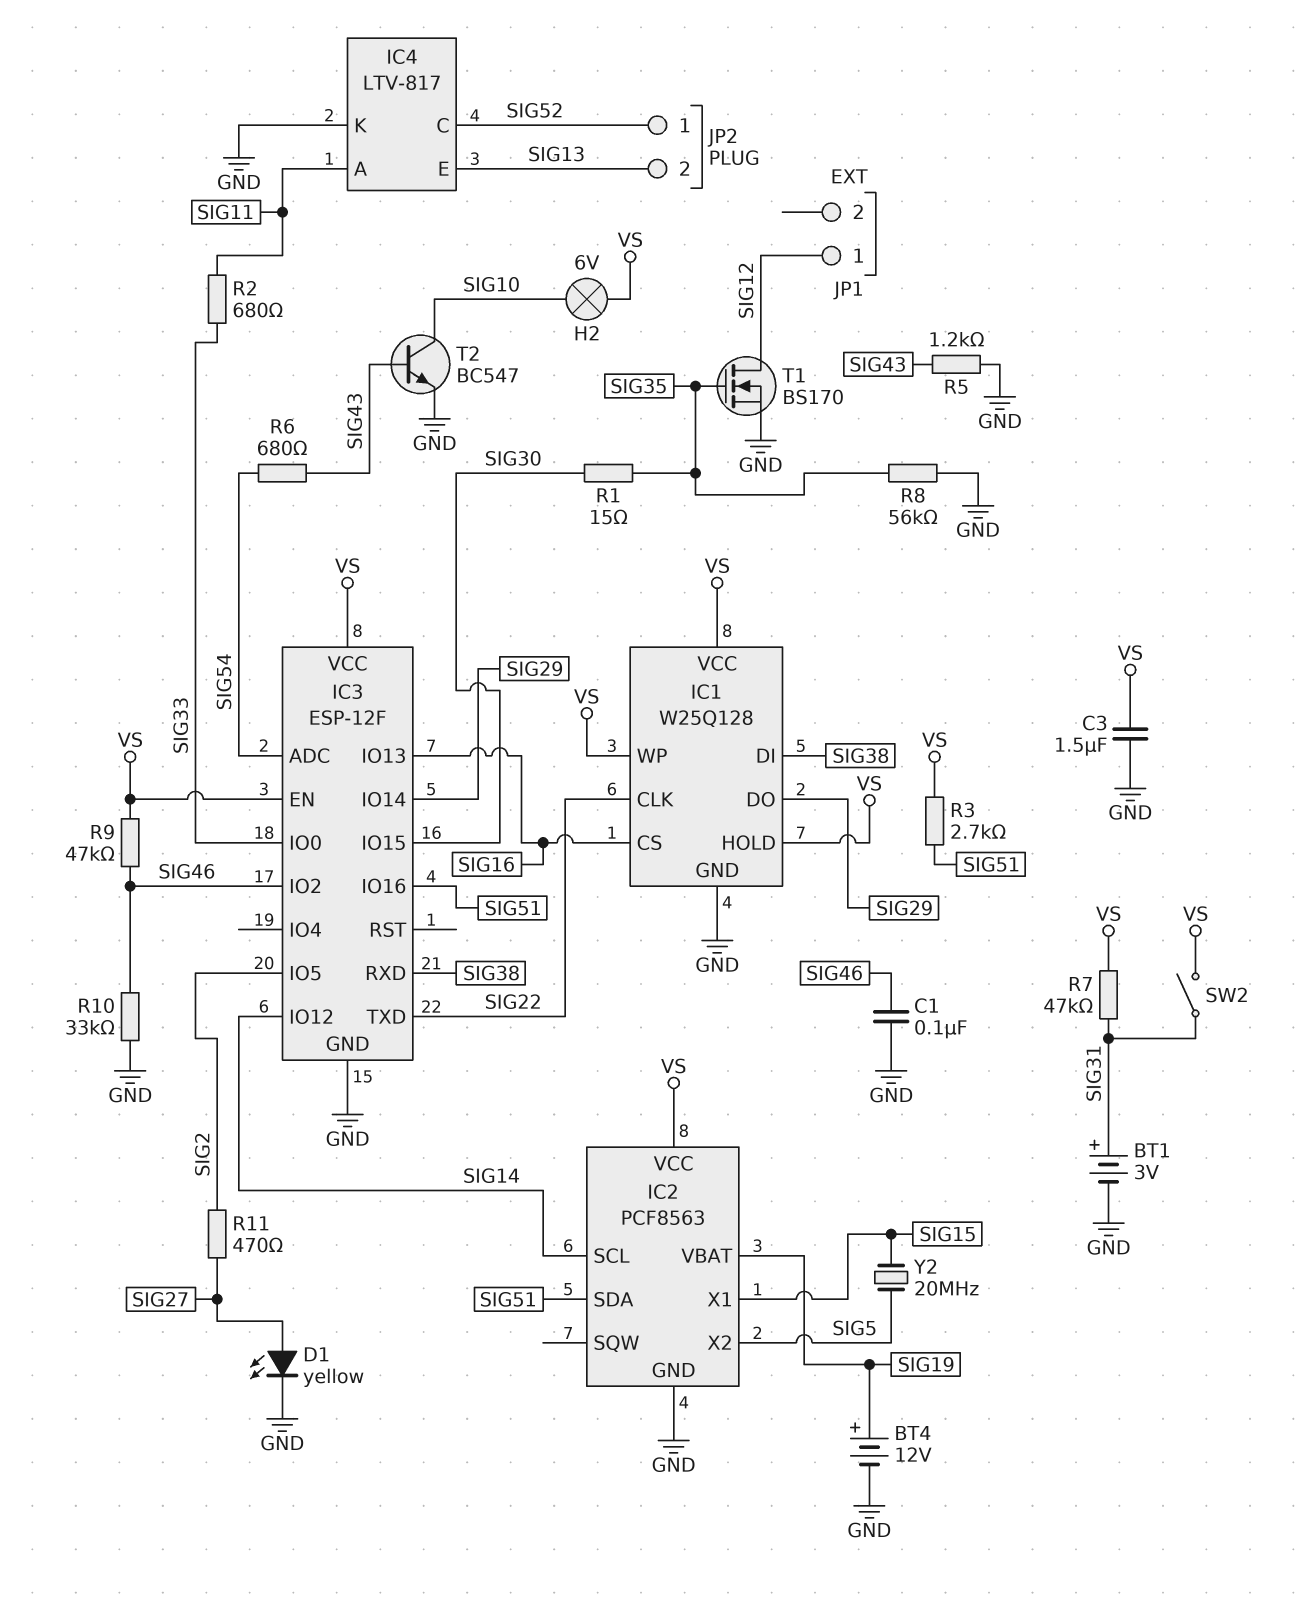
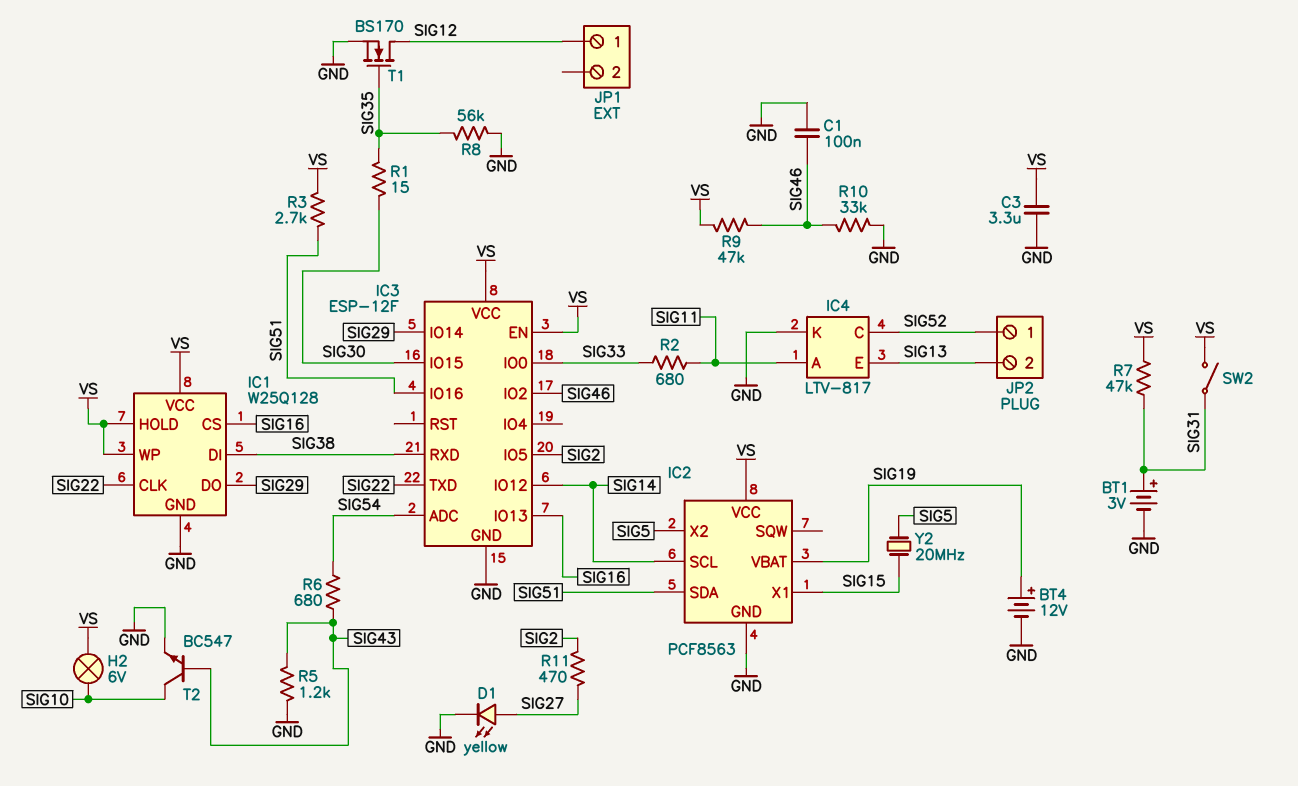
C3: 1.5uF (GND, VS) -> 3.3uF (GND, VS)

